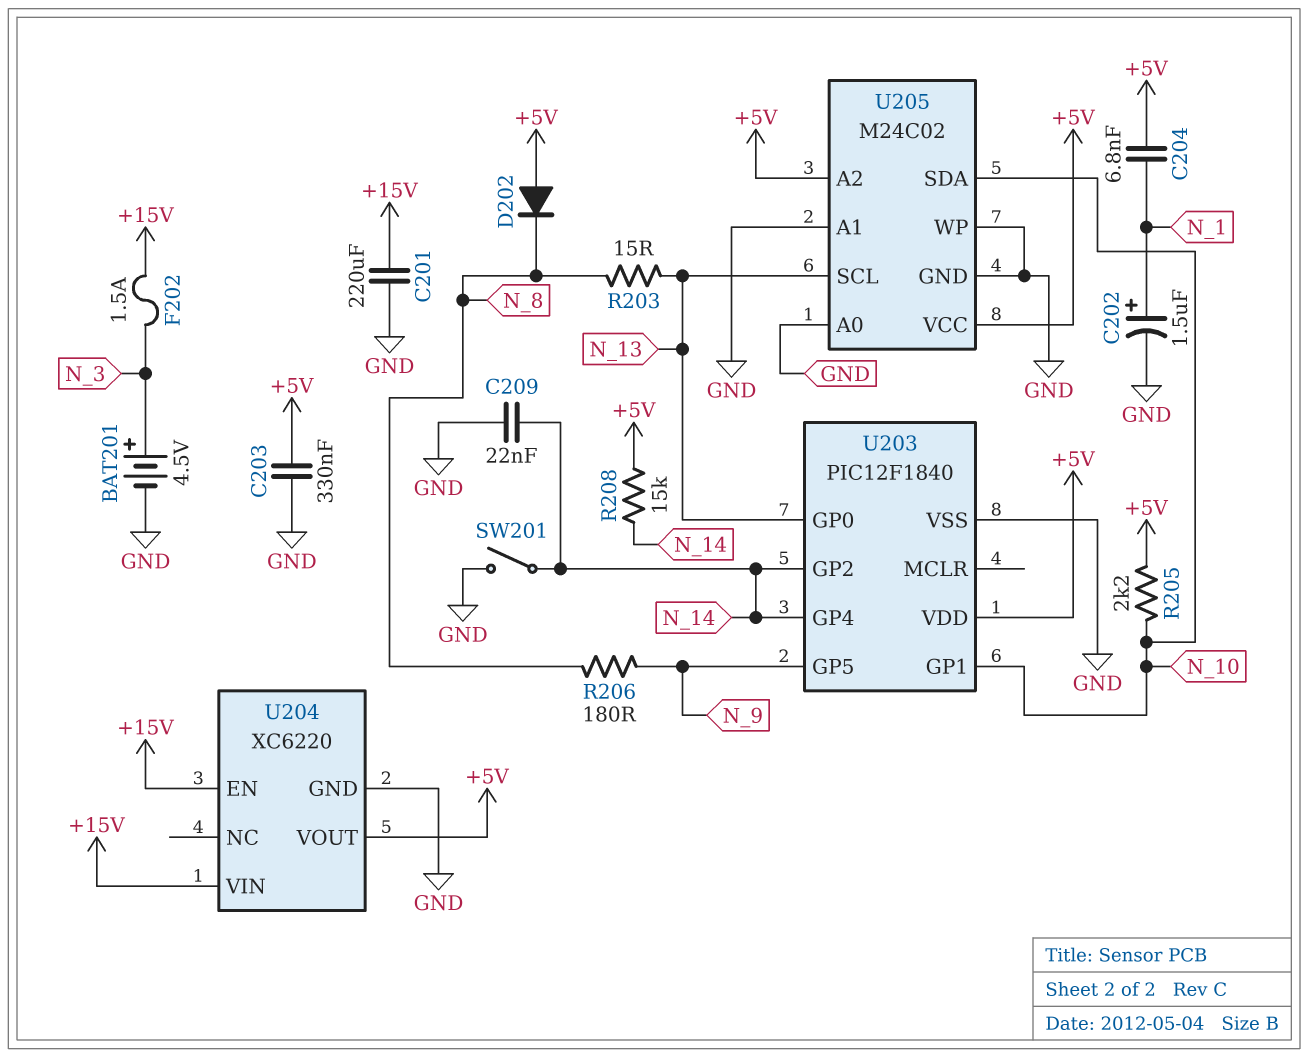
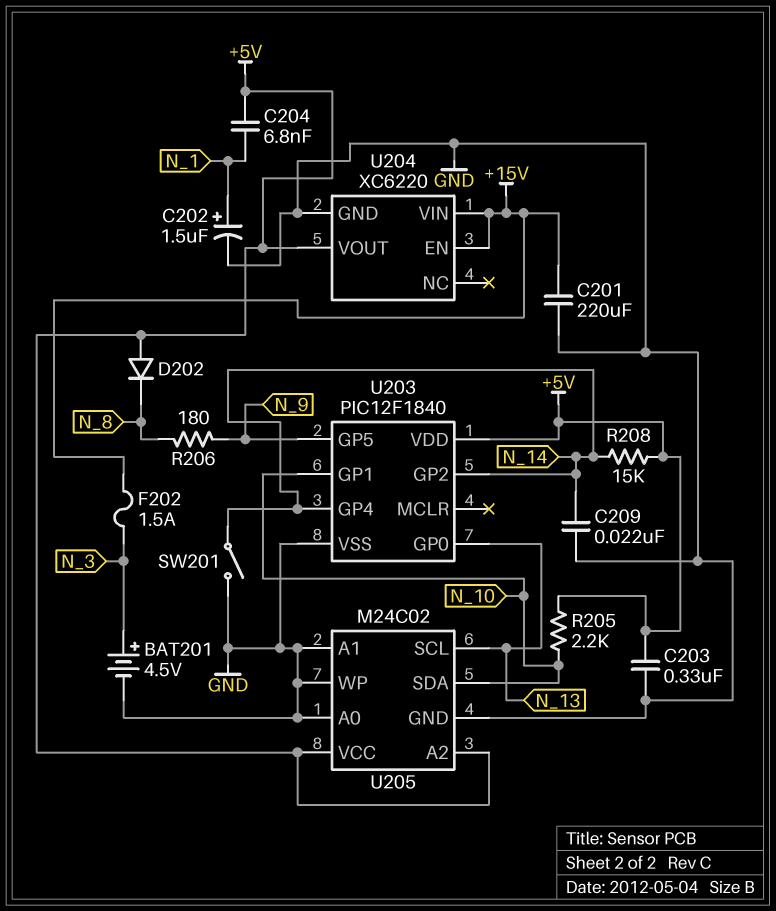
R203: 15 (N_8, N_13) -> none

